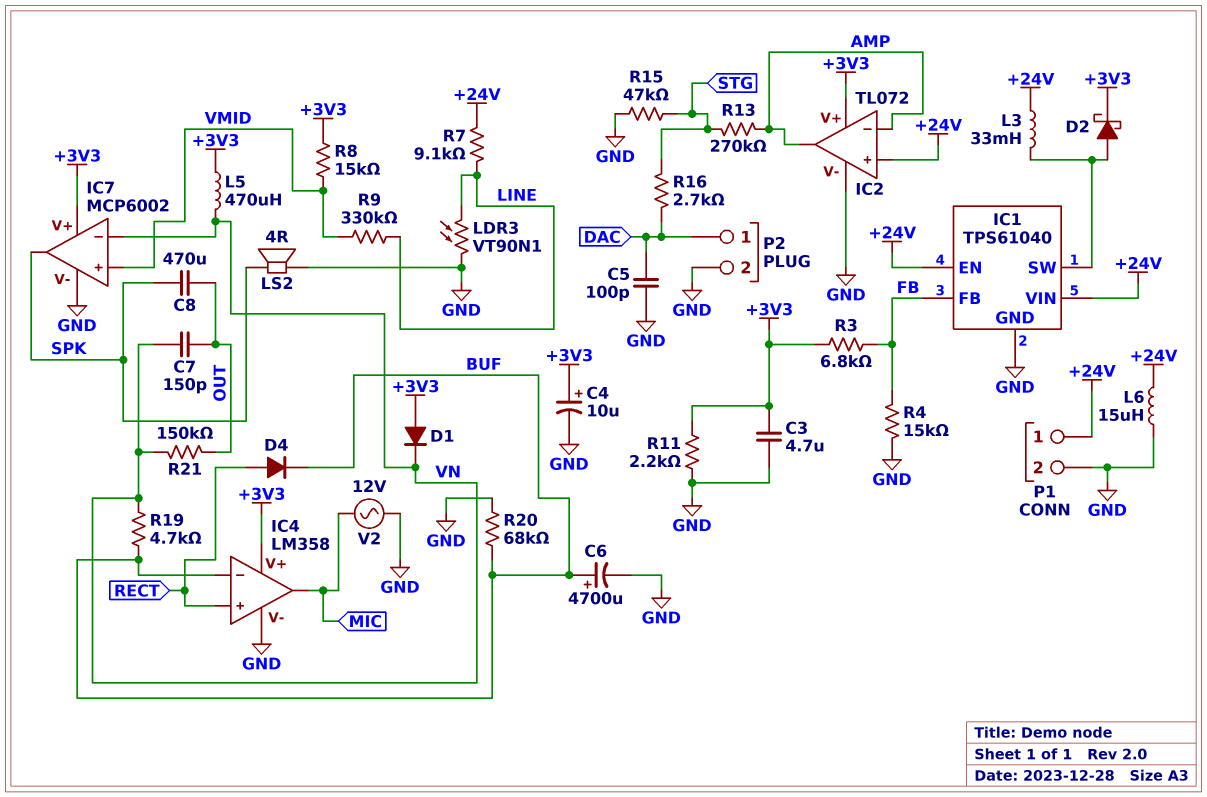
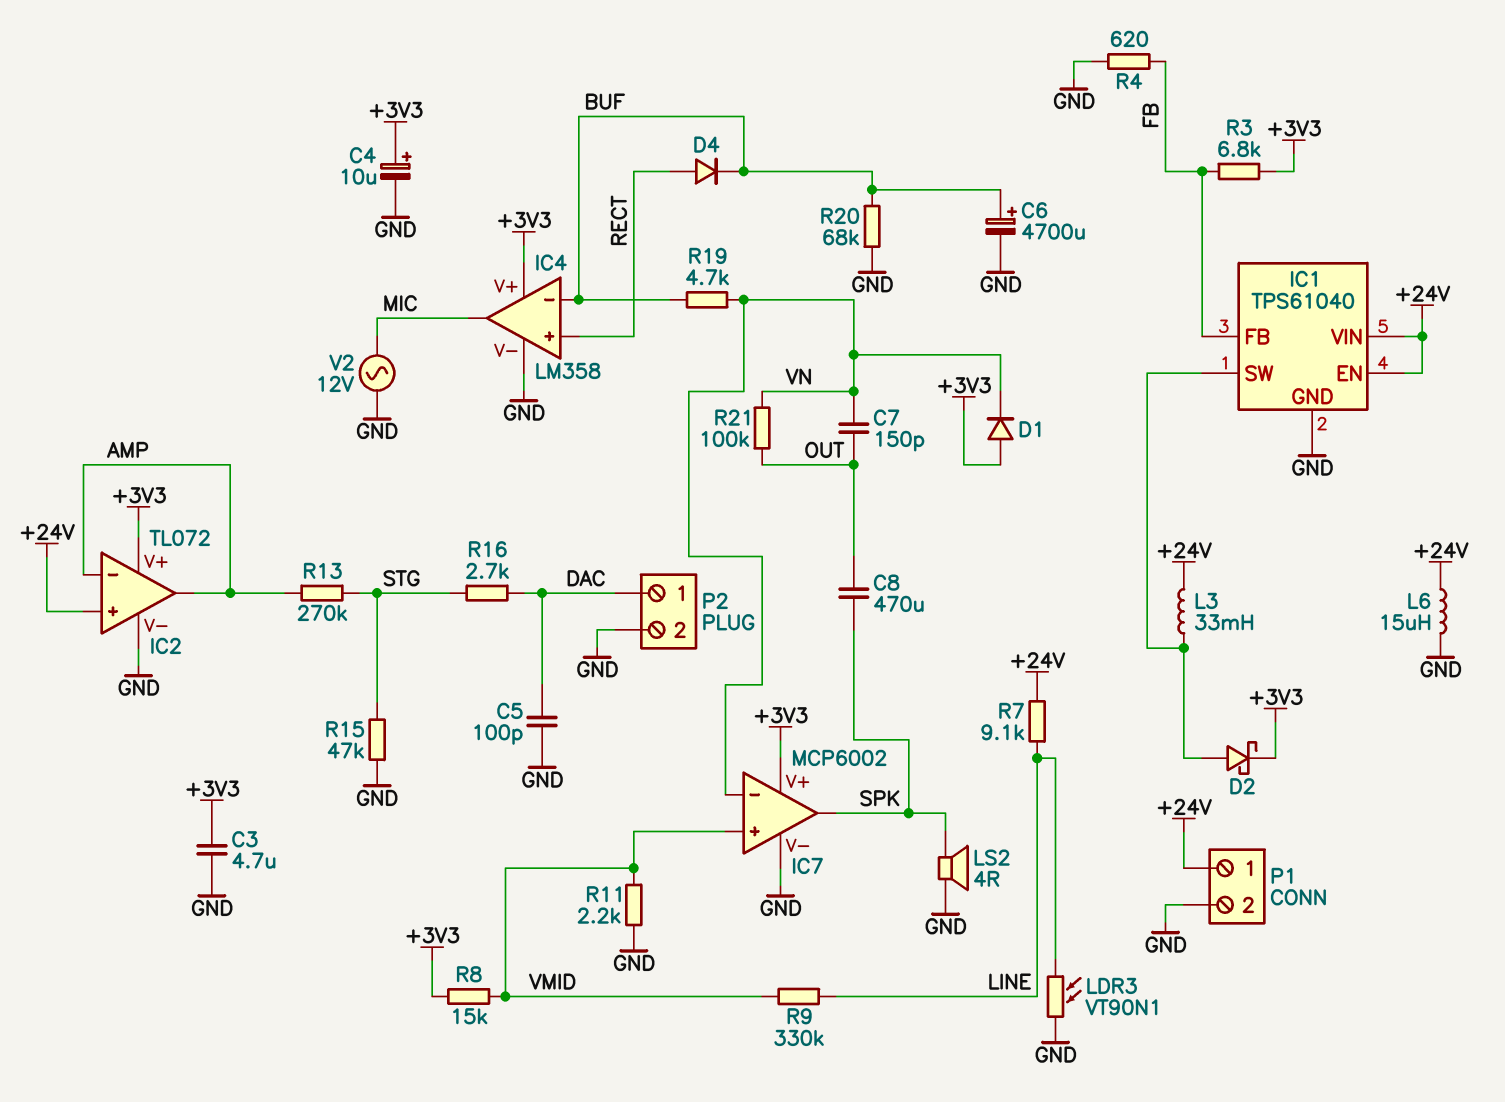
L5: 470uH (+3V3, VN) -> none
R4: 15k (FB, GND) -> 620 (FB, GND)
R11: 2.2k (+3V3, GND) -> 2.2k (GND, VMID)
R21: 150k (OUT, VN) -> 100k (OUT, VN)

